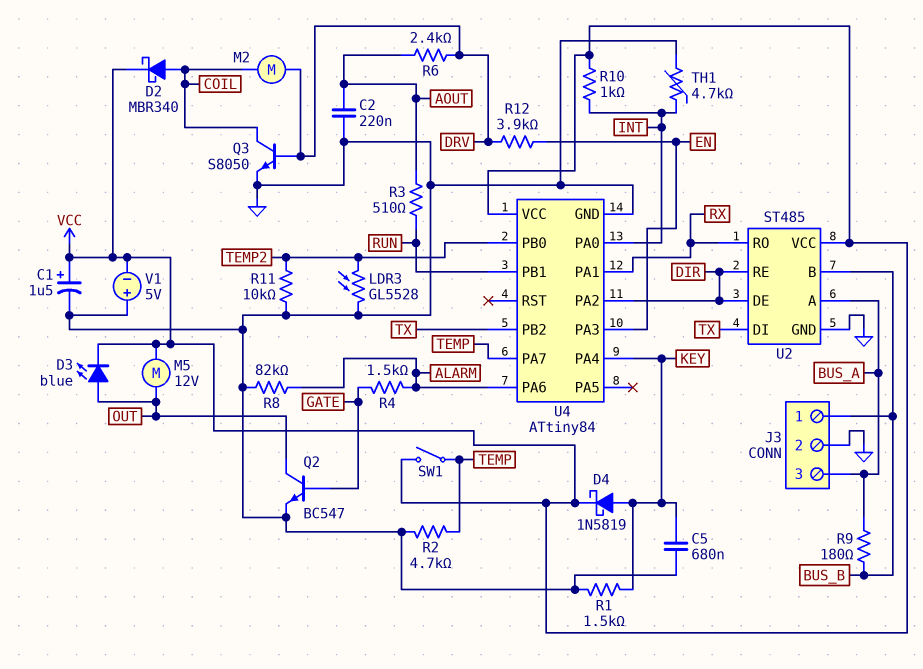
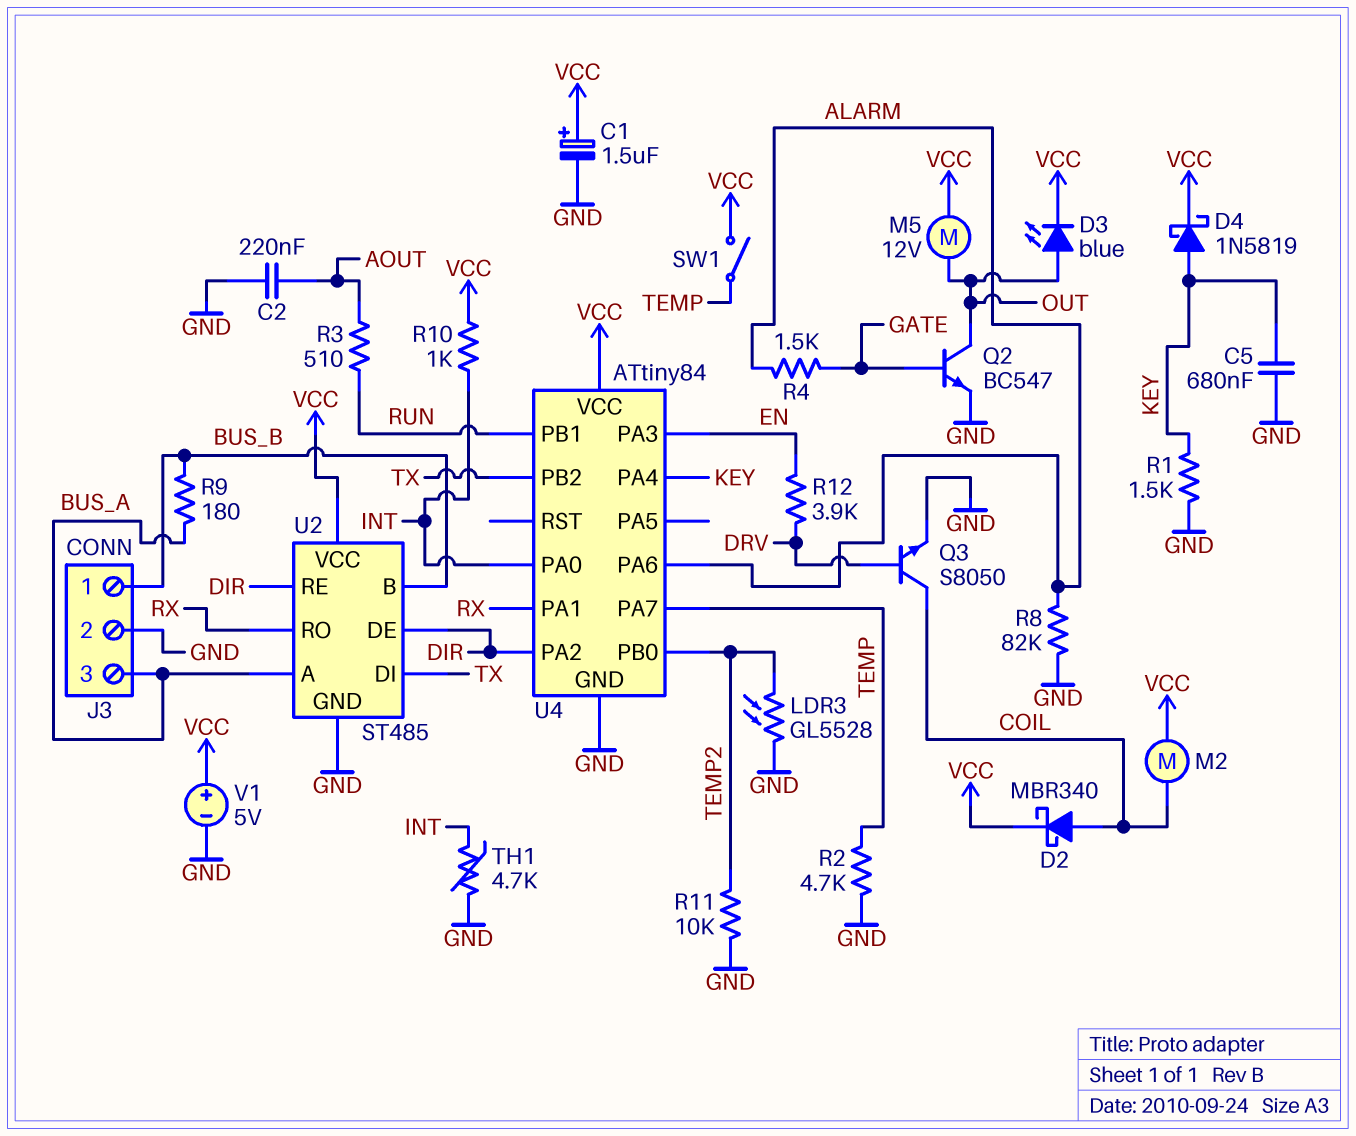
M2: motor (COIL, DRV) -> motor (COIL, VCC)
R6: 2.4k (AOUT, DRV) -> none
V1: 5V (plus GND, minus VCC) -> 5V (plus VCC, minus GND)

